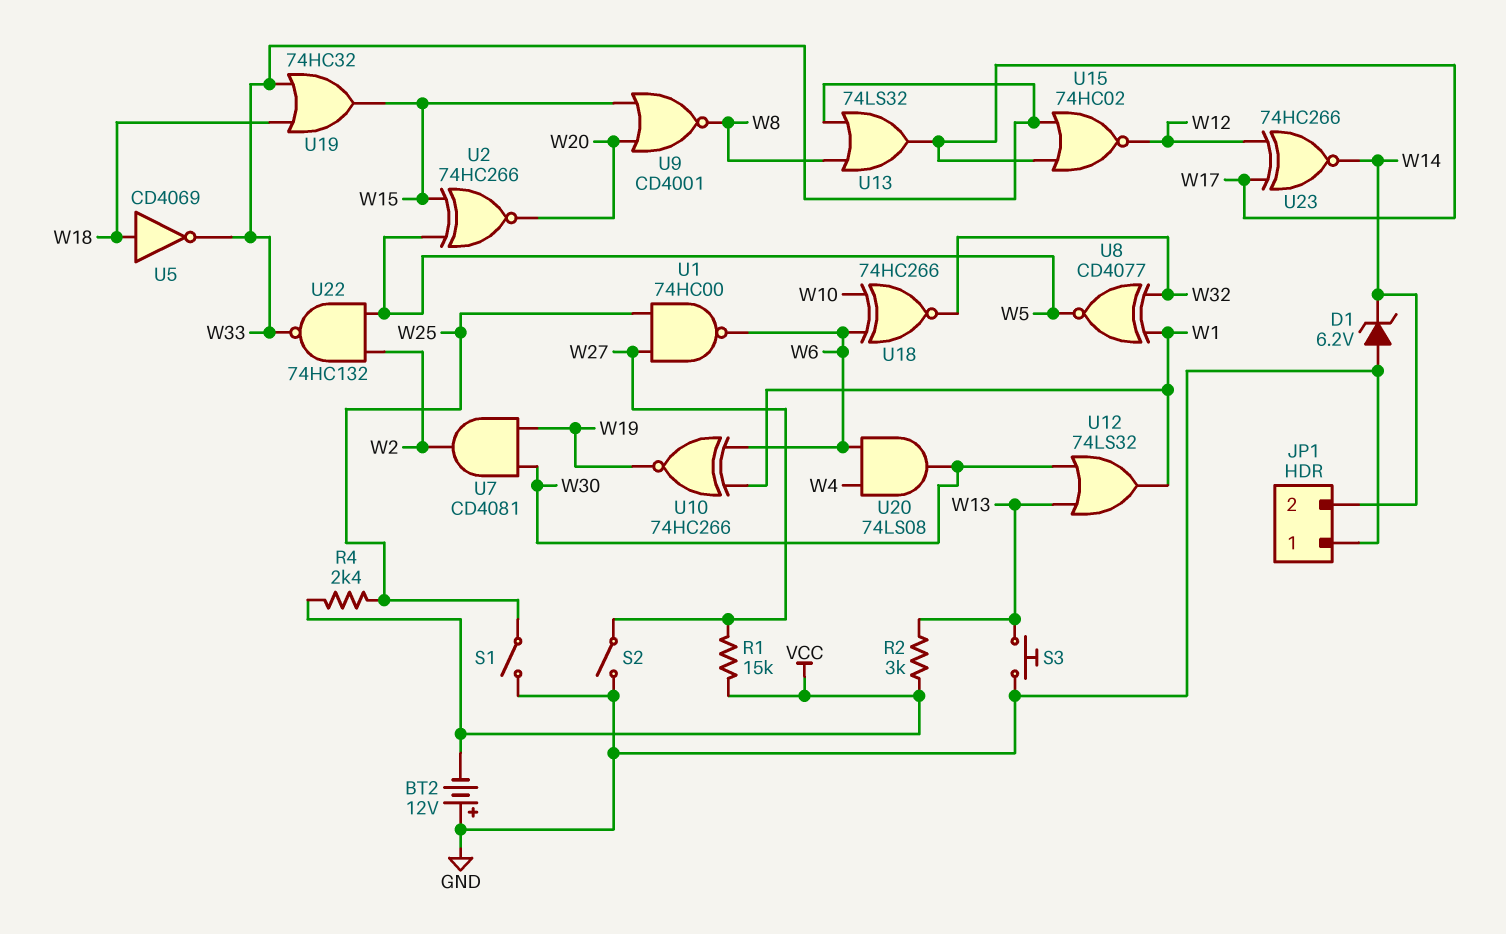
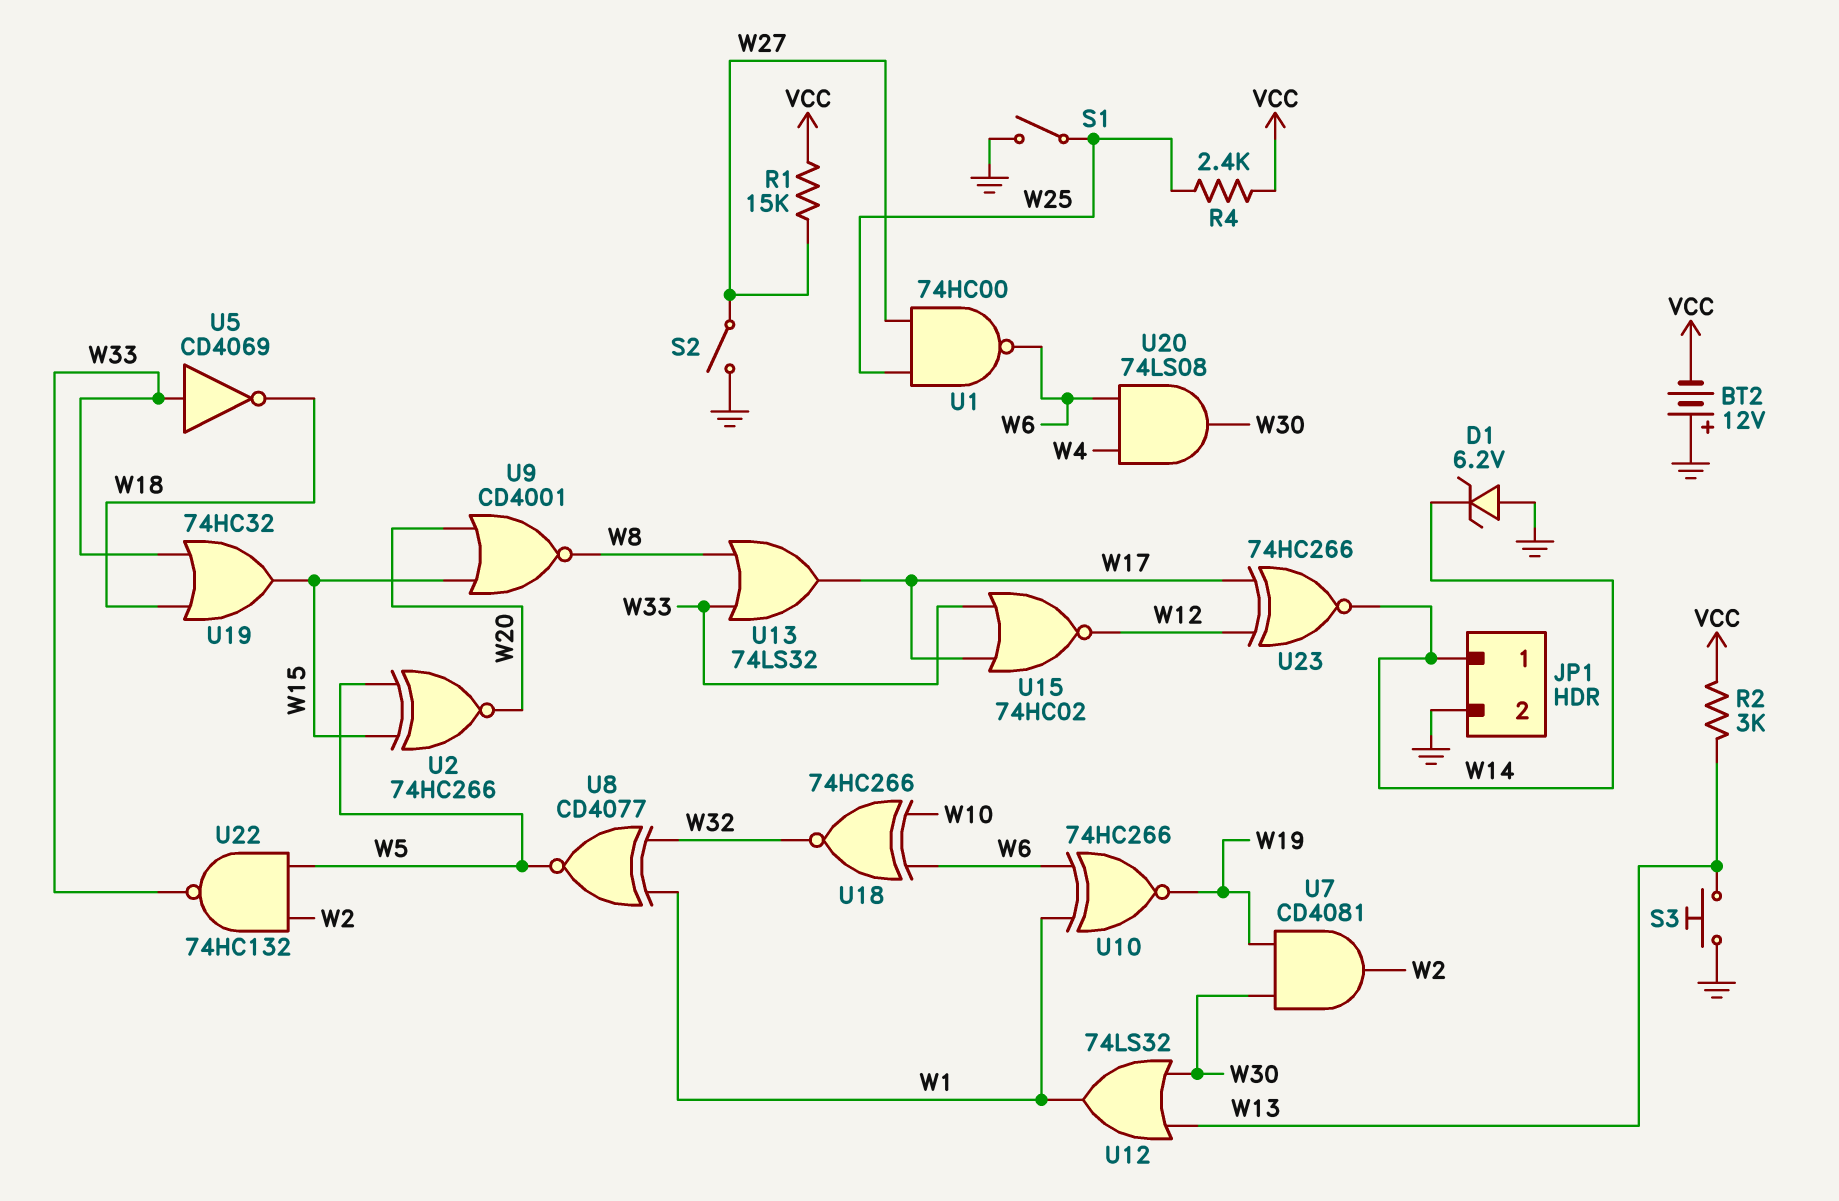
JP1 pin 1: GND -> W14
JP1 pin 2: W14 -> GND
U5: NOT CD4069 (in W18, out W33) -> NOT CD4069 (in W33, out W18)

